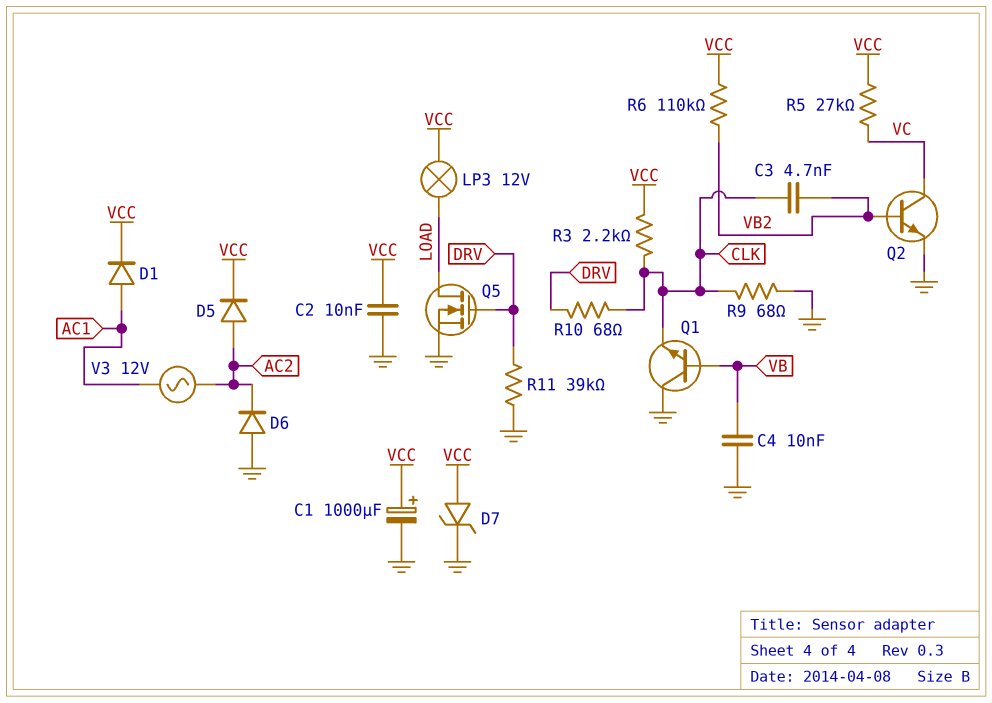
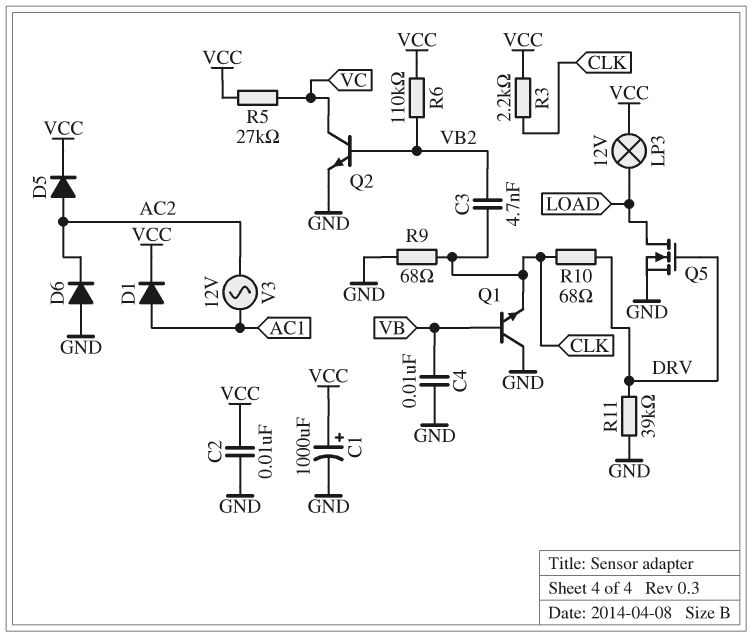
D7: zener (A VCC, K GND) -> none

